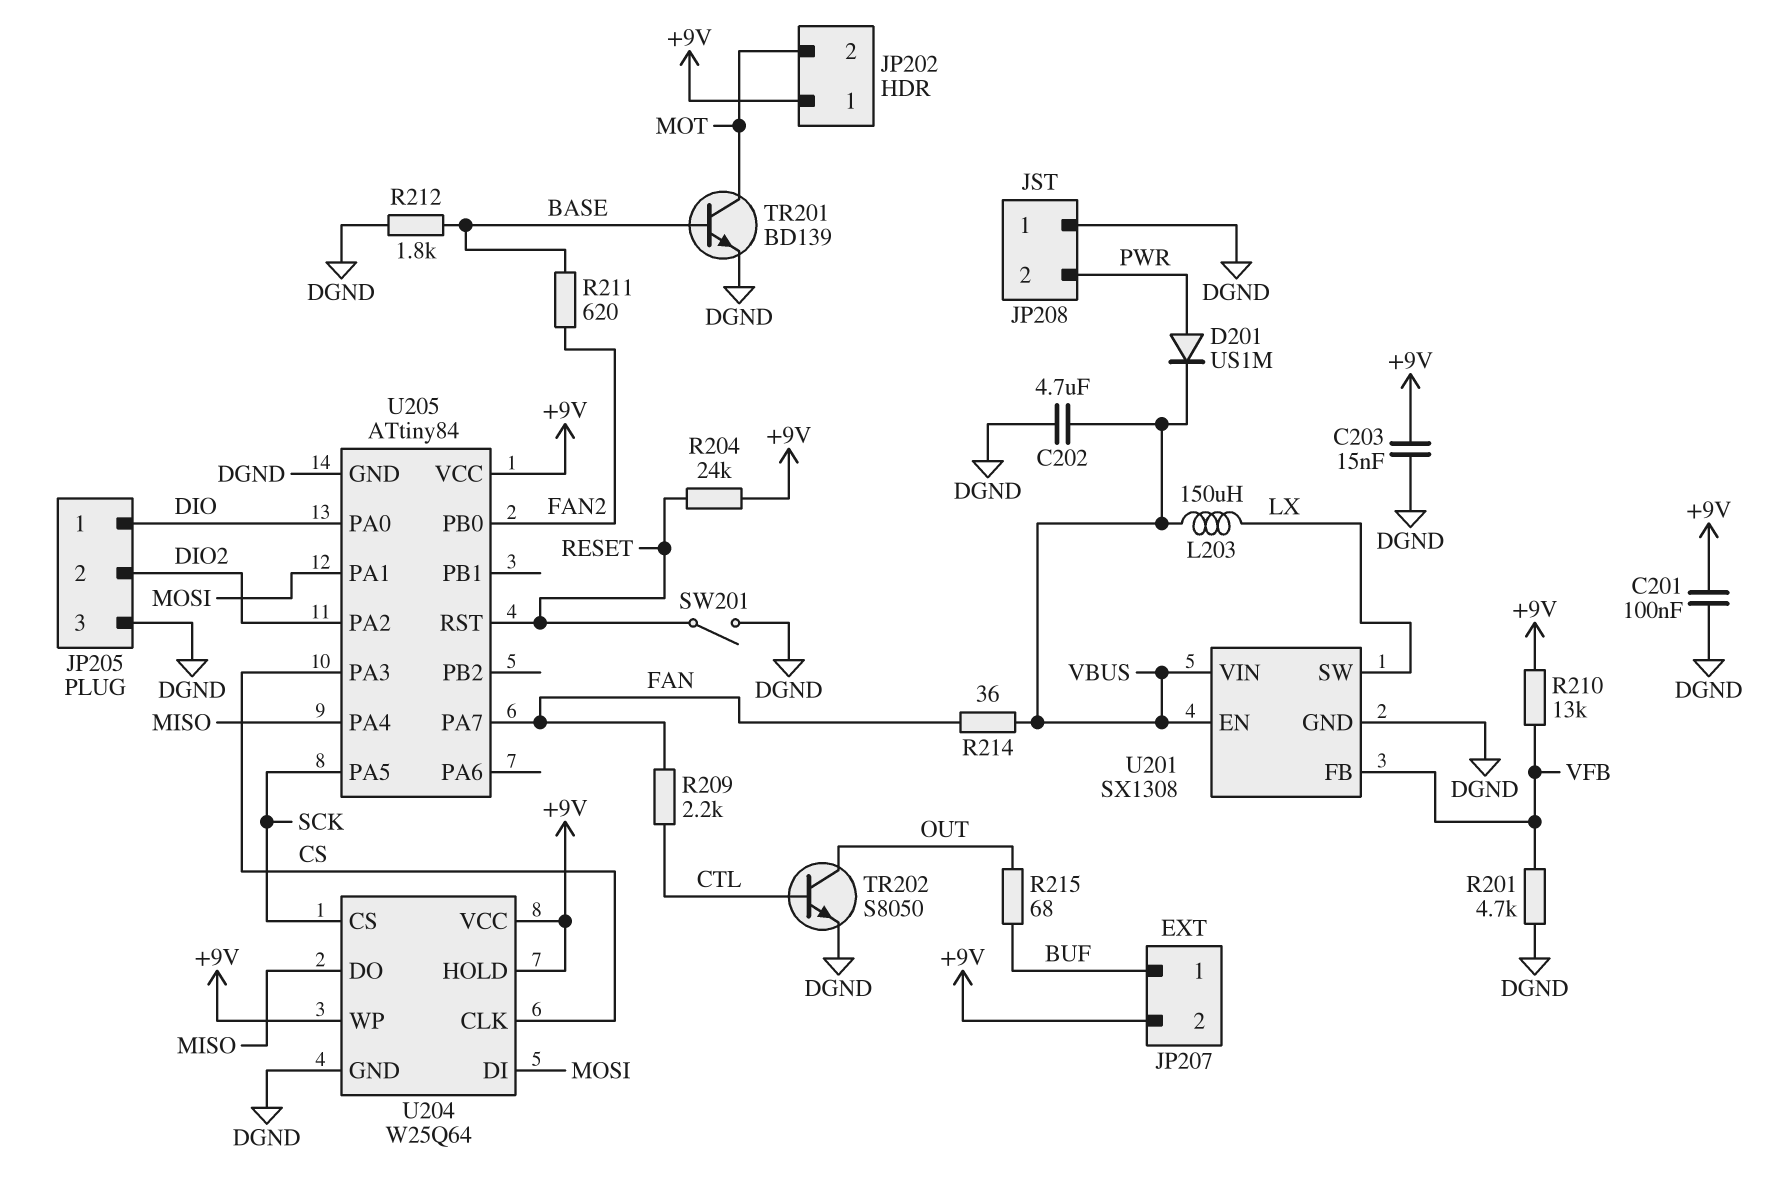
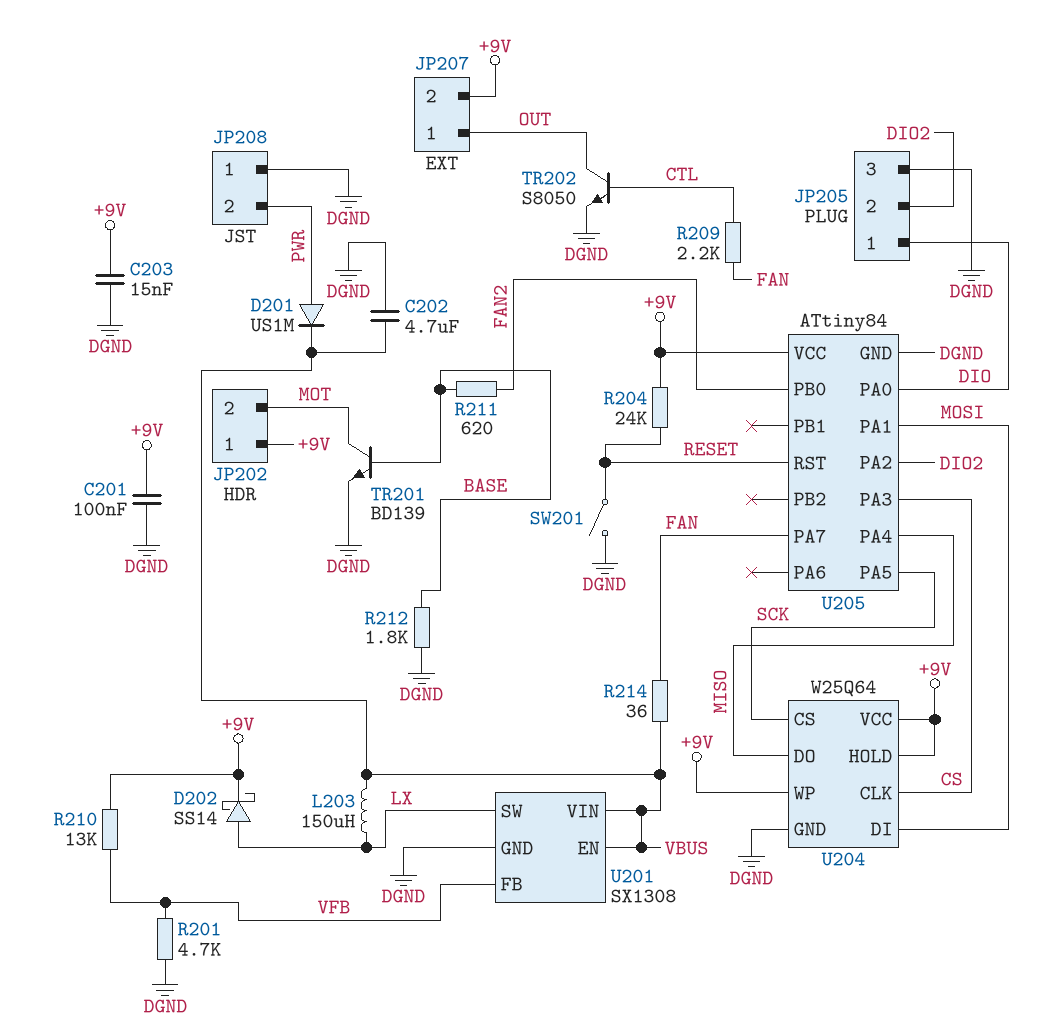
D202: none -> schottky SS14 (A LX, K +9V)
JP207 pin 1: BUF -> OUT
R215: 68 (BUF, OUT) -> none

